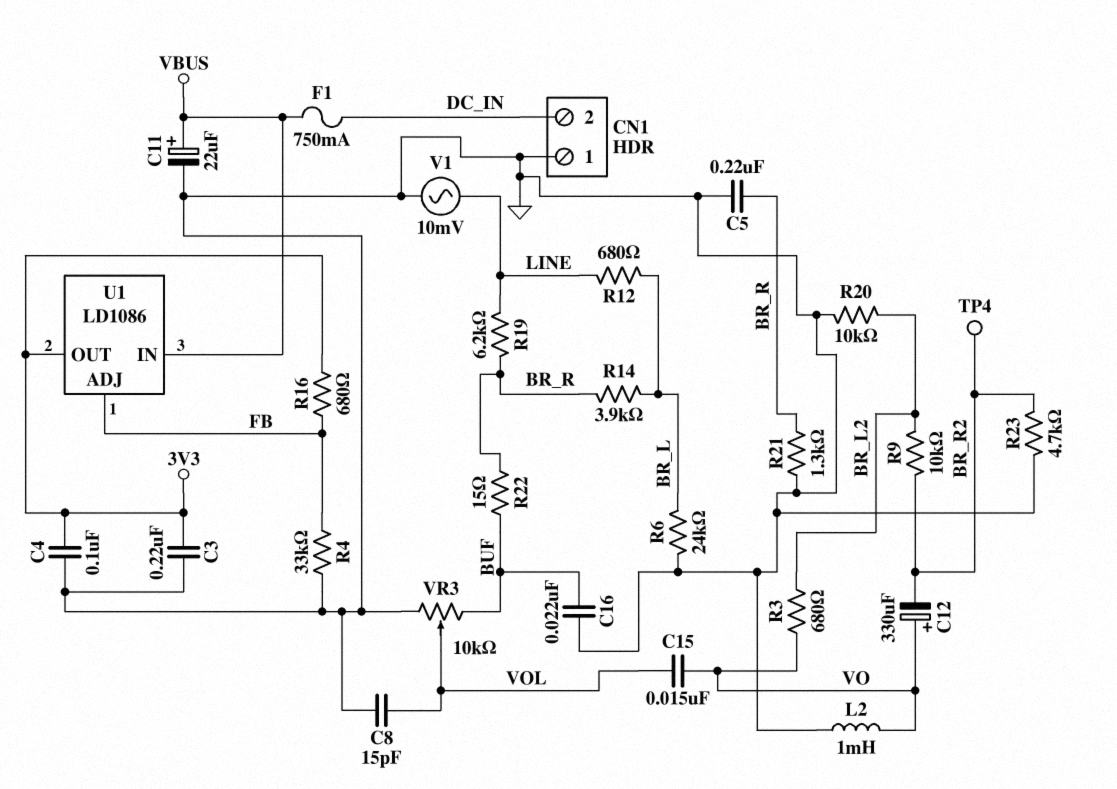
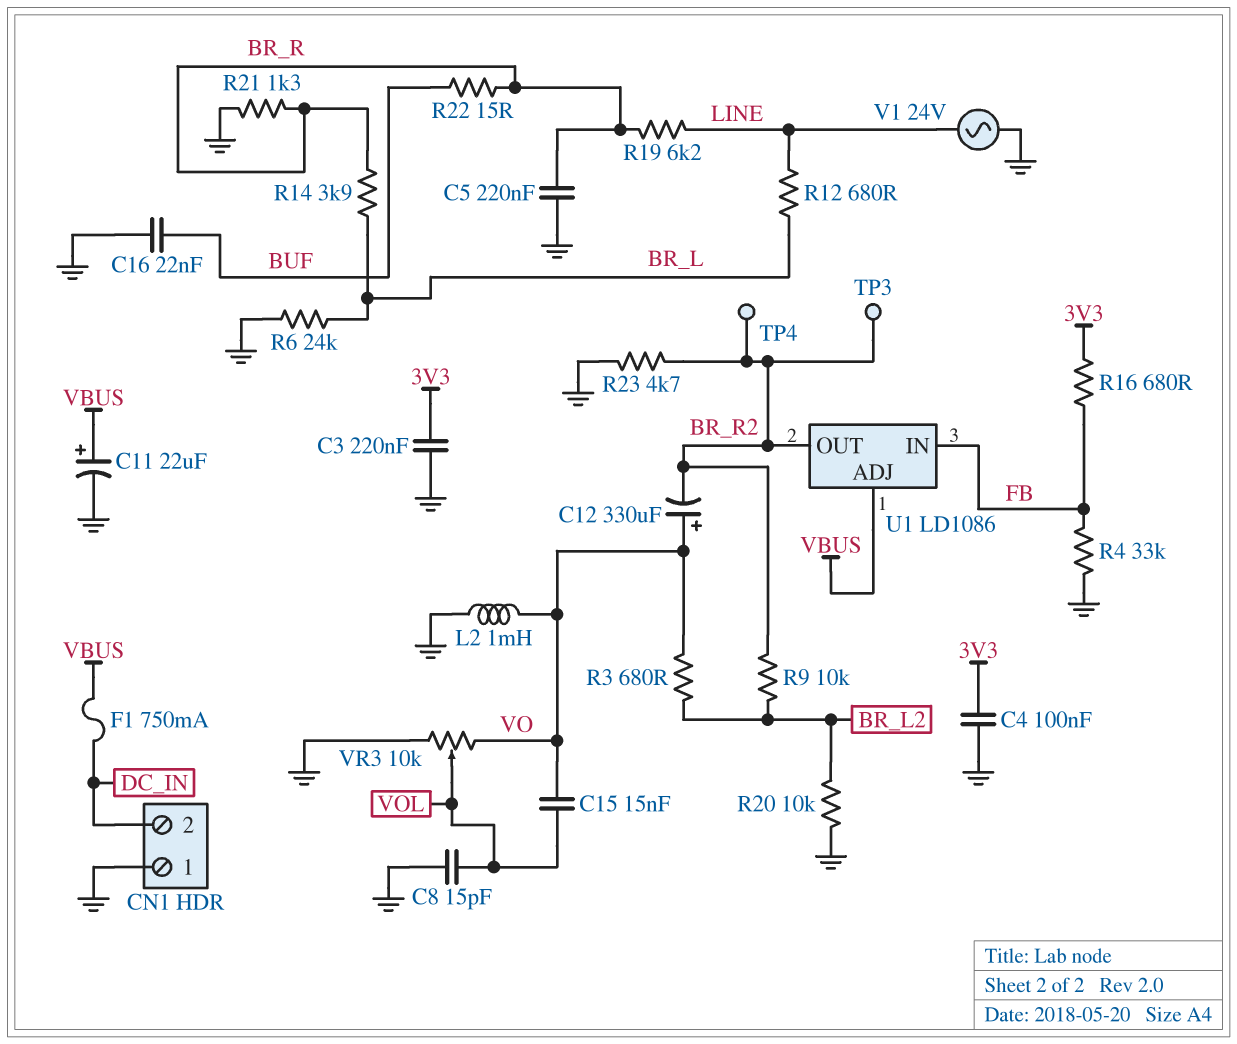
TP3: none -> test point (BR_R2)
U1 pin ADJ: FB -> VBUS
U1 pin IN: VBUS -> FB
U1 pin OUT: 3V3 -> BR_R2
V1: AC 10mV (GND, LINE) -> AC 24V (GND, LINE)
VR3: 10k (BUF, GND, wiper VOL) -> 10k (GND, VO, wiper VOL)

